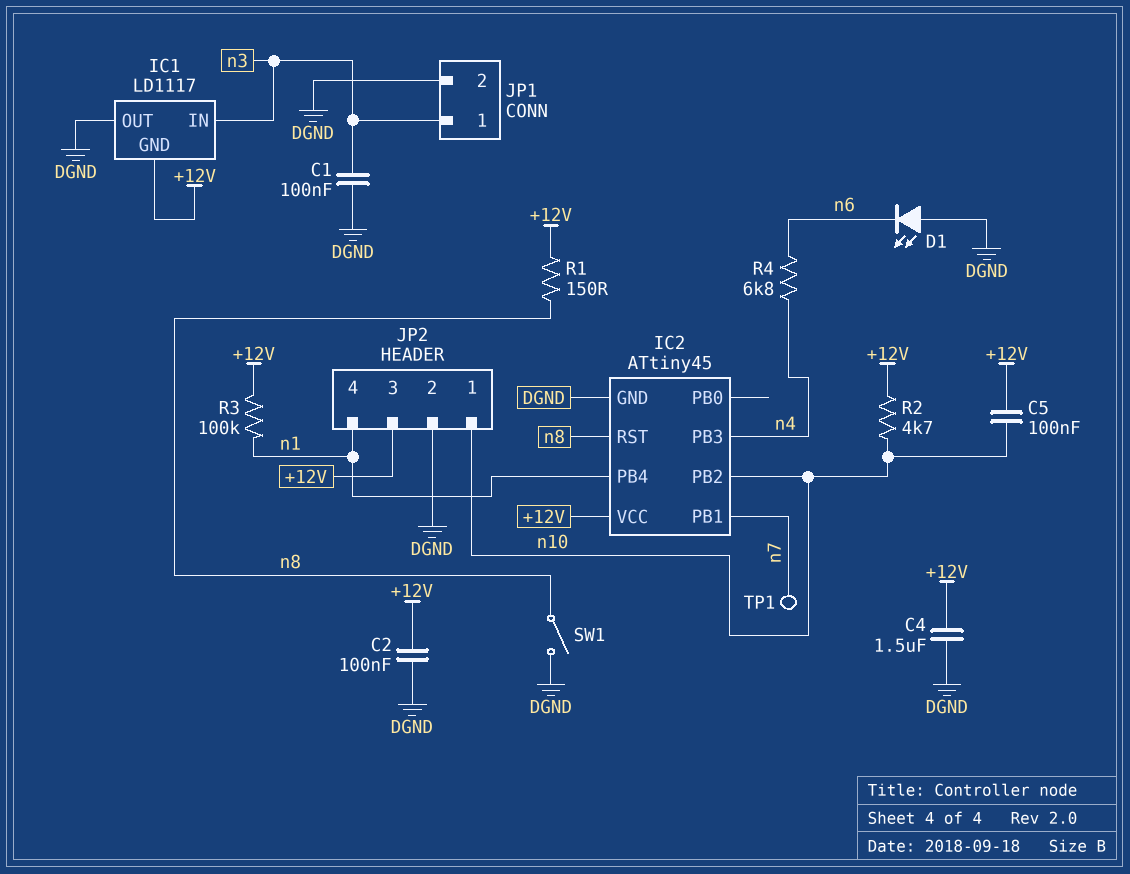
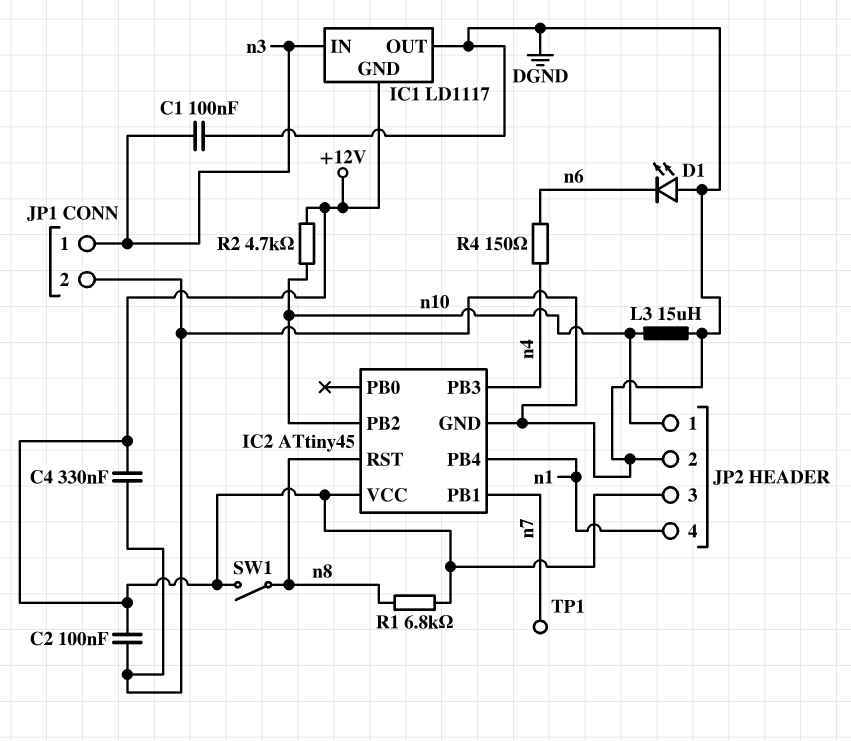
C4: 1.5uF (+12V, DGND) -> 330nF (+12V, DGND)
C5: 100nF (+12V, n10) -> none
L3: none -> 15uH (DGND, n10)
R1: 150 (+12V, n8) -> 6.8k (+12V, n8)
R3: 100k (+12V, n1) -> none
R4: 6.8k (n4, n6) -> 150 (n4, n6)
SW1: switch (DGND, n8) -> switch (+12V, n8)

